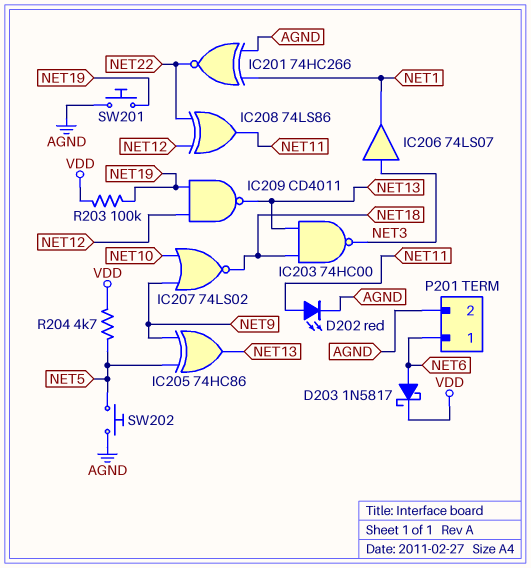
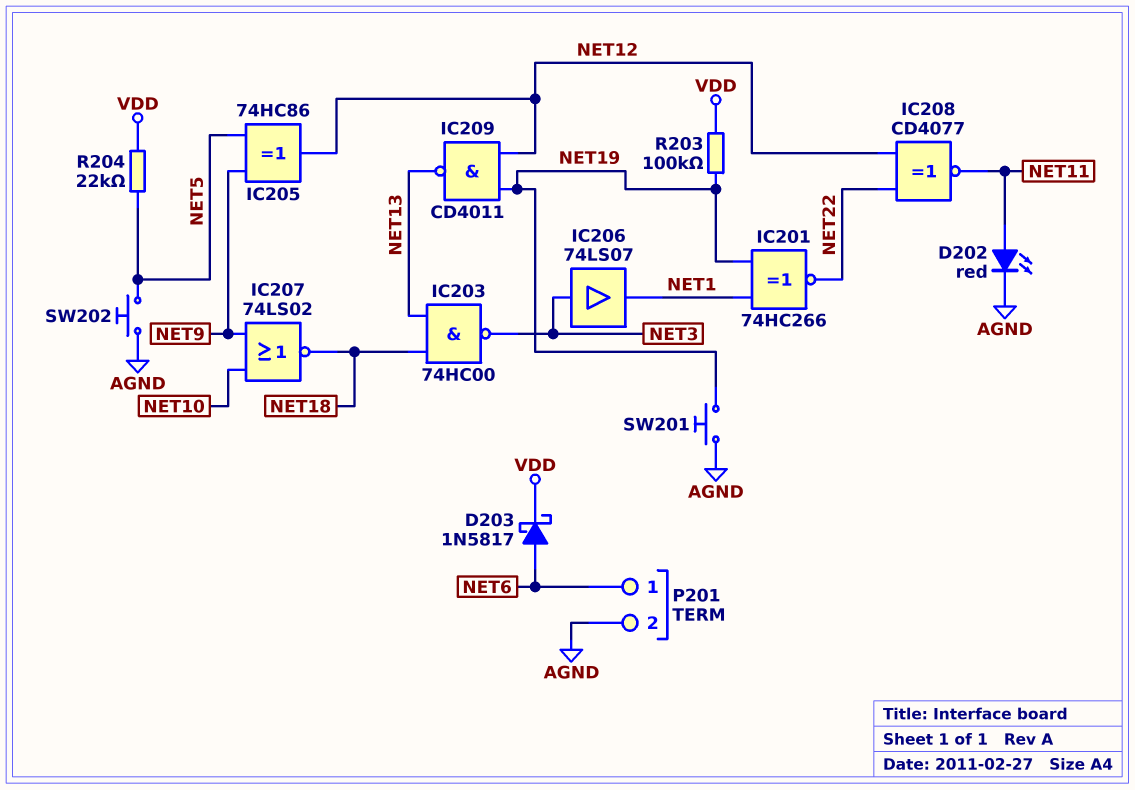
IC201: XNOR 74HC266 (in AGND, in NET1, out NET22) -> XNOR 74HC266 (in NET1, in NET19, out NET22)
IC205: XOR 74HC86 (in NET5, in NET9, out NET13) -> XOR 74HC86 (in NET5, in NET9, out NET12)
IC208: XOR 74LS86 (in NET12, in NET22, out NET11) -> XNOR CD4077 (in NET12, in NET22, out NET11)
R204: 4.7k (NET5, VDD) -> 22k (NET5, VDD)

